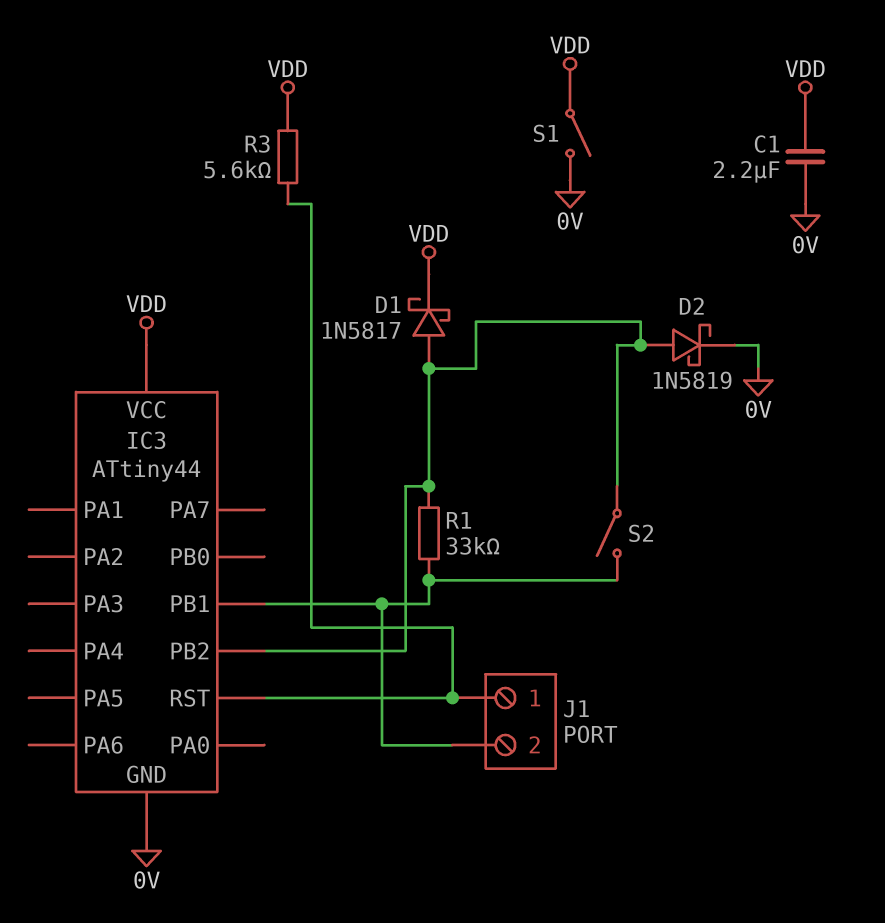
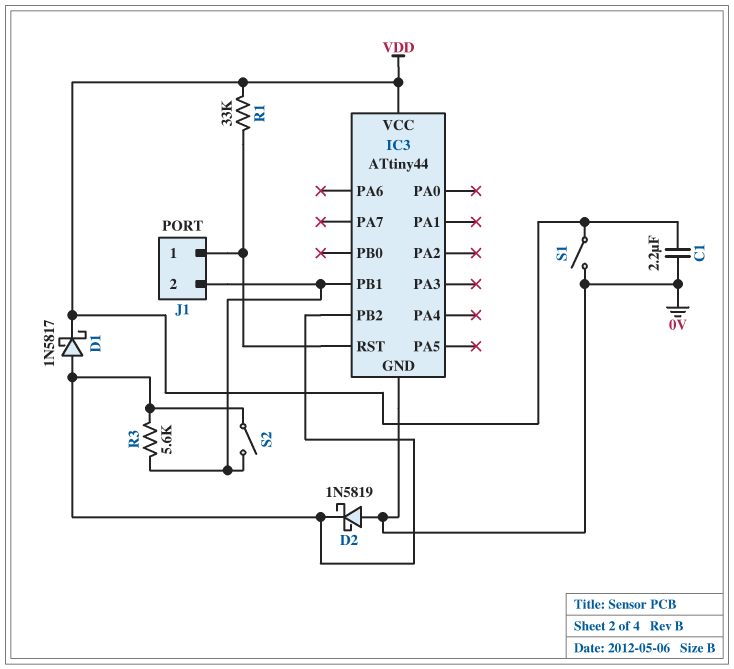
D2: schottky 1N5819 (A IC3/PB2, K 0V) -> schottky 1N5819 (A 0V, K IC3/PB2)
R1: 33k (IC3/PB1, IC3/PB2) -> 33k (IC3/RST, VDD)
R3: 5.6k (IC3/RST, VDD) -> 5.6k (IC3/PB1, IC3/PB2)

